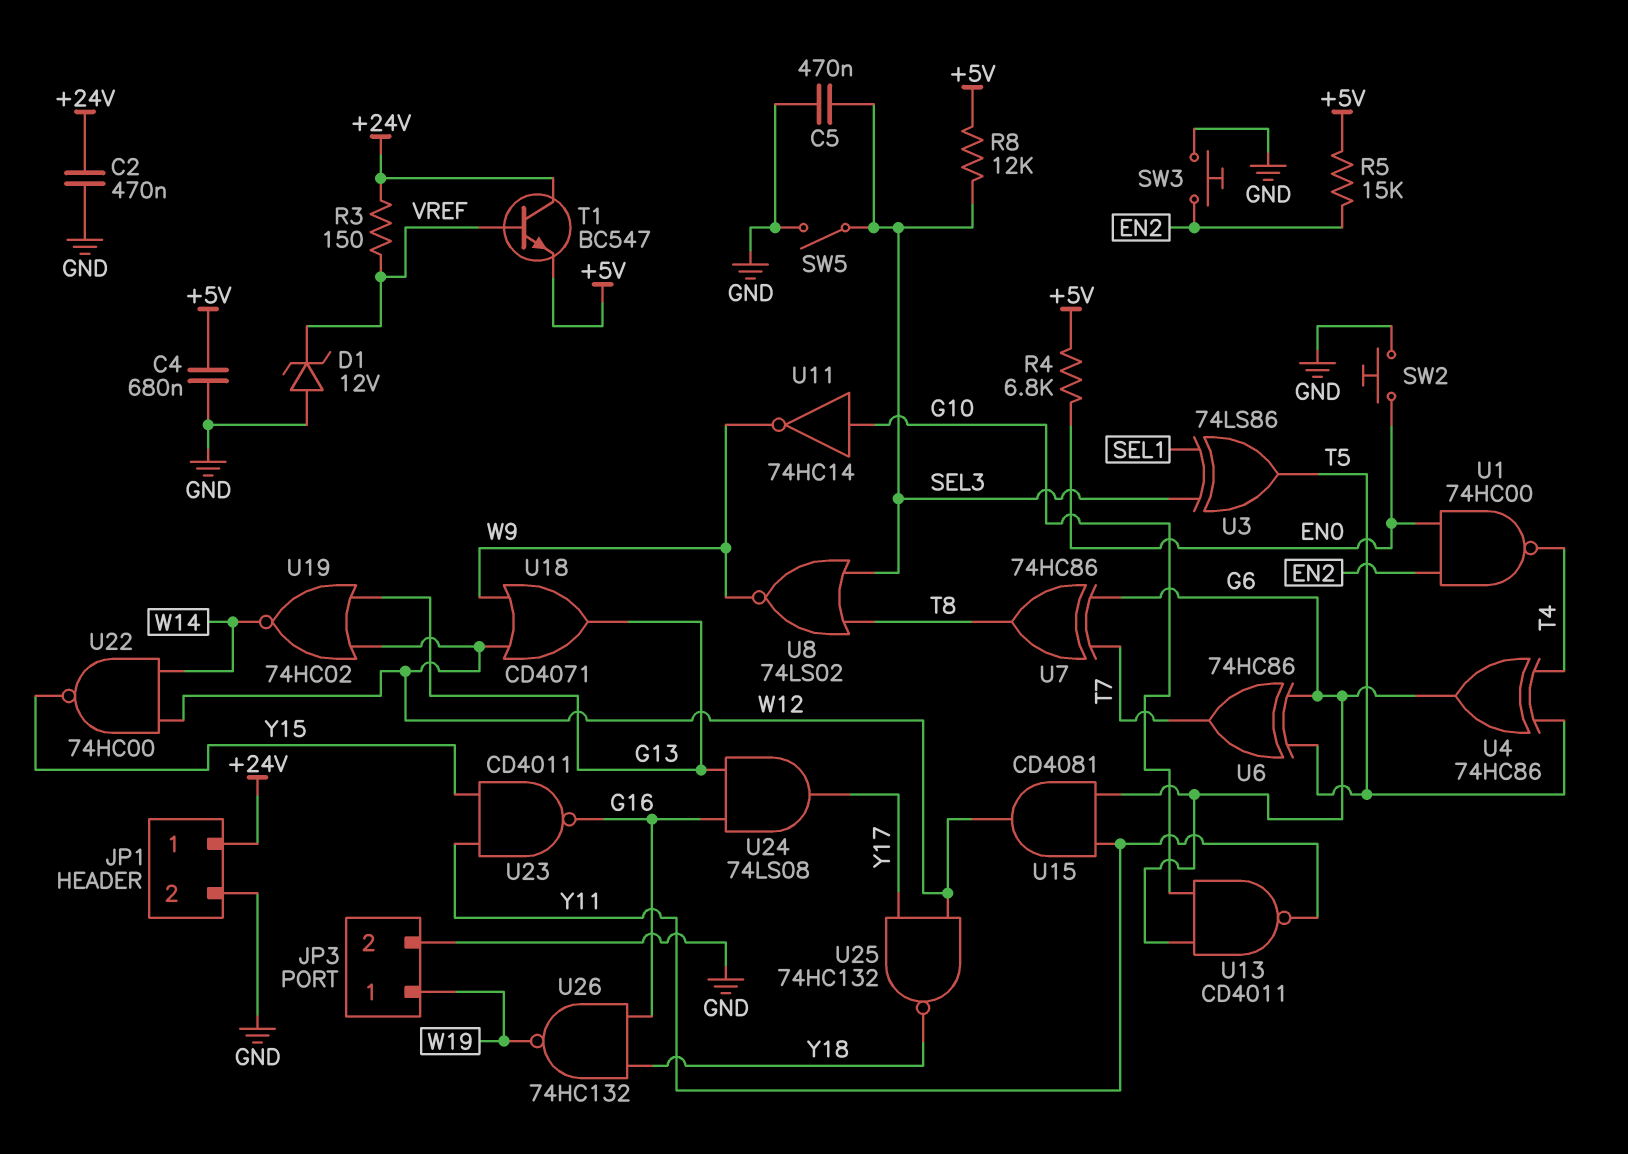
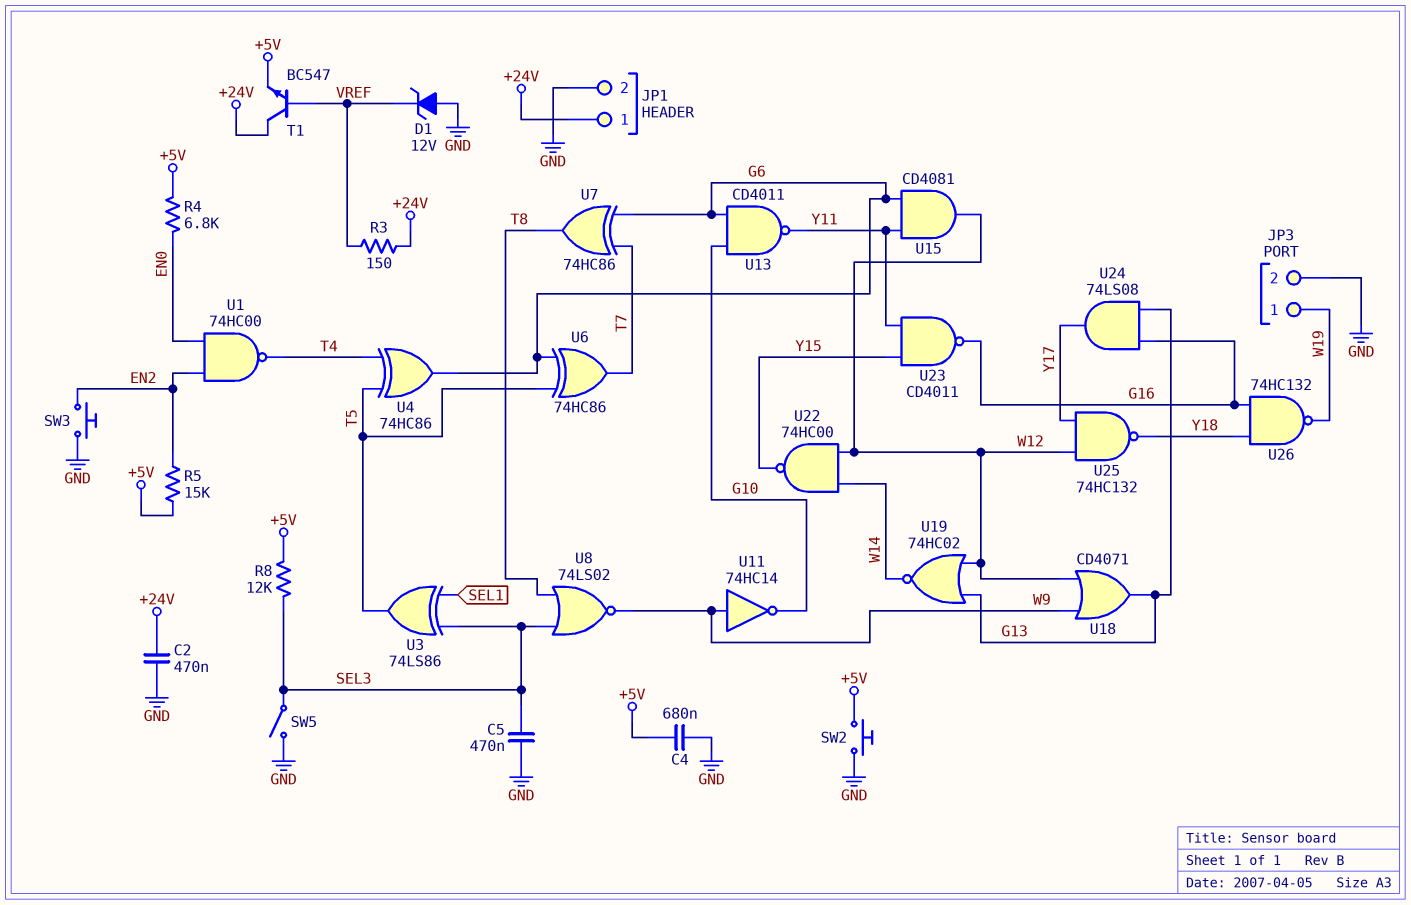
SW2: button (EN0, GND) -> button (+5V, GND)
U11: NOT 74HC14 (in G10, out W9) -> NOT 74HC14 (in W9, out G10)

